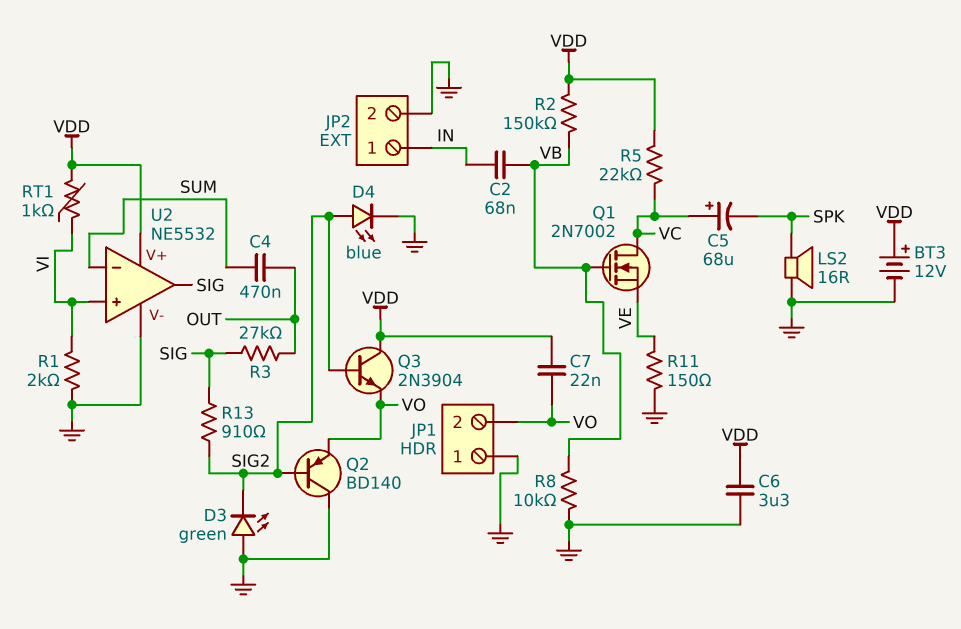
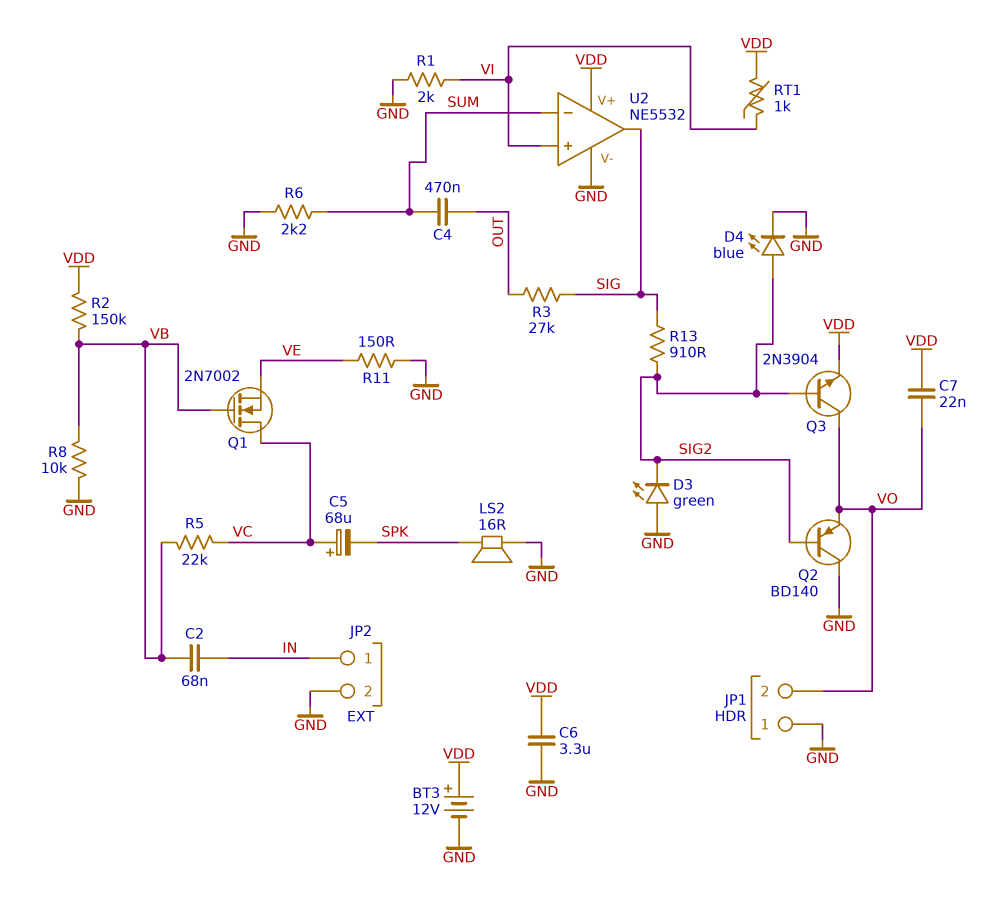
Q3: NPN 2N3904 (B SIG2, C VDD, E VO) -> NPN 2N3904 (B SIG2, C VO, E VDD)
R5: 22k (VC, VDD) -> 22k (VB, VC)
R6: none -> 2.2k (GND, SUM)

